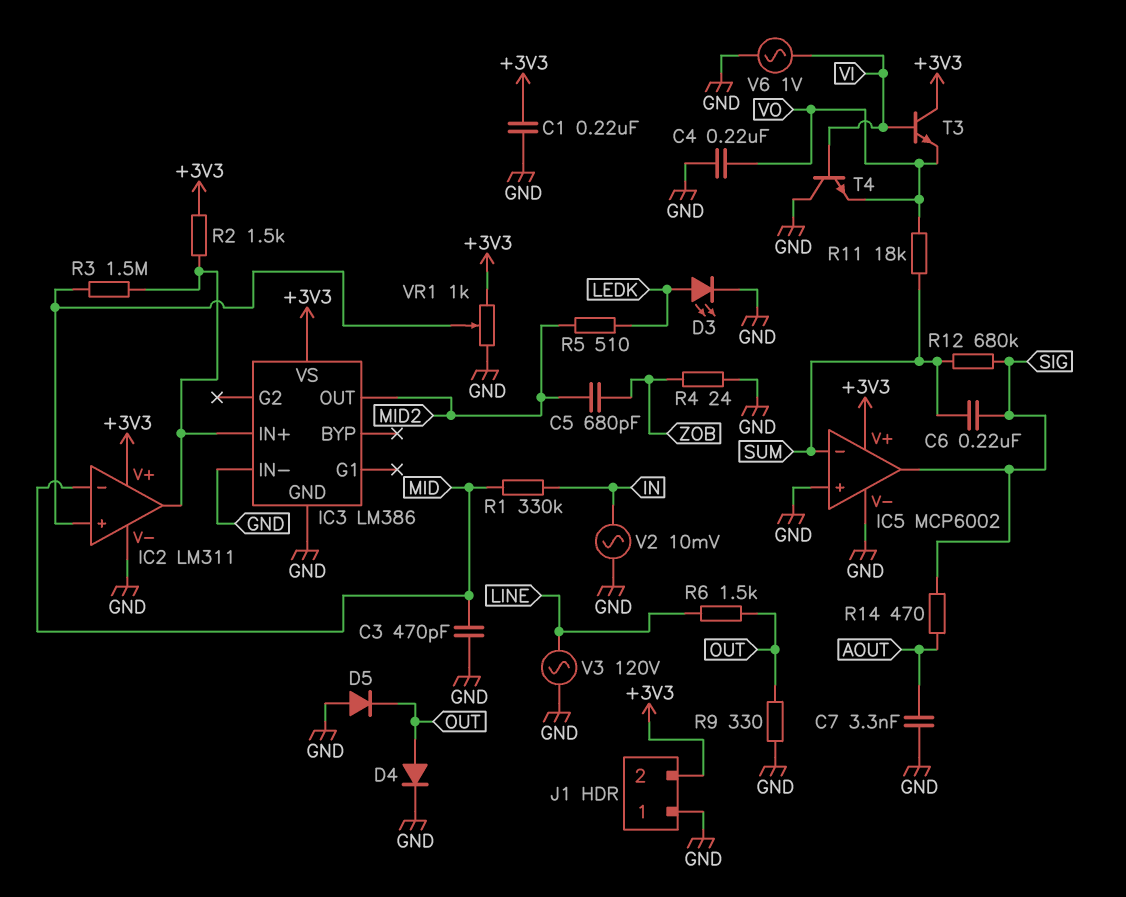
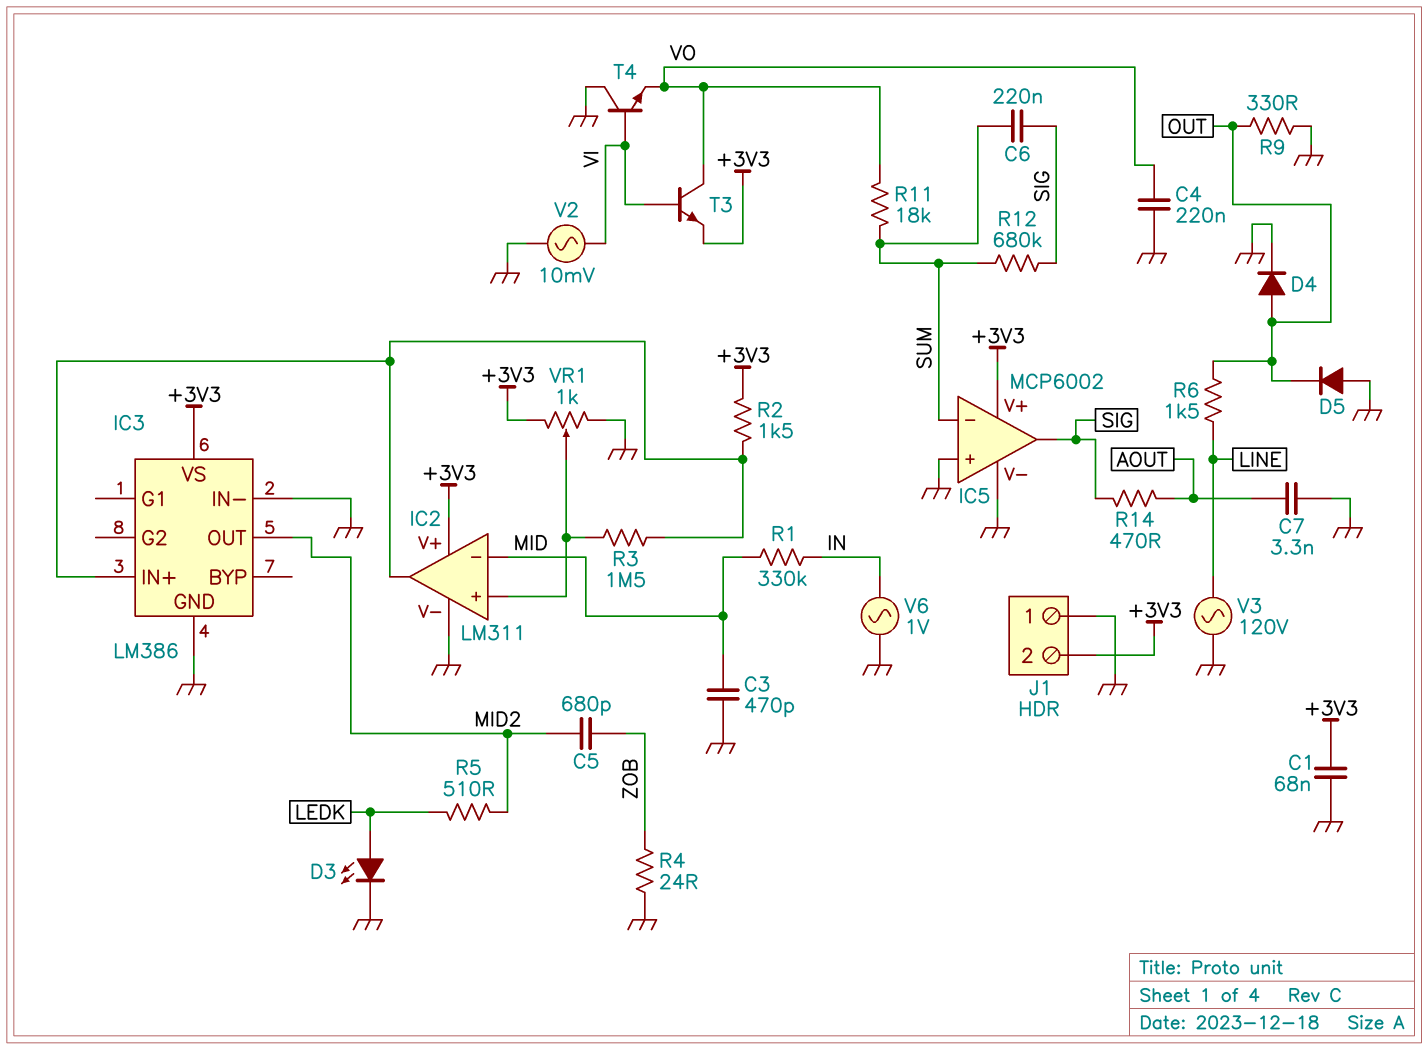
C1: 220nF (+3V3, GND) -> 68nF (+3V3, GND)
T3: NPN (B VI, C +3V3, E VO) -> NPN (B VI, C VO, E +3V3)
V2: AC 10mV (GND, IN) -> AC 10mV (GND, VI)
V6: AC 1V (GND, VI) -> AC 1V (GND, IN)

